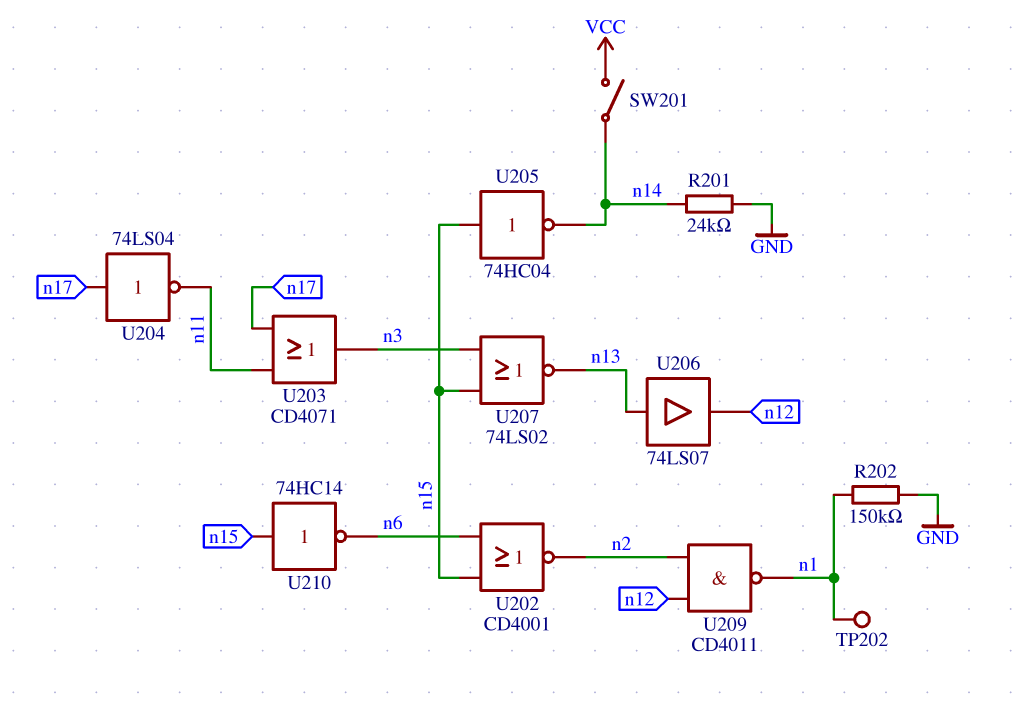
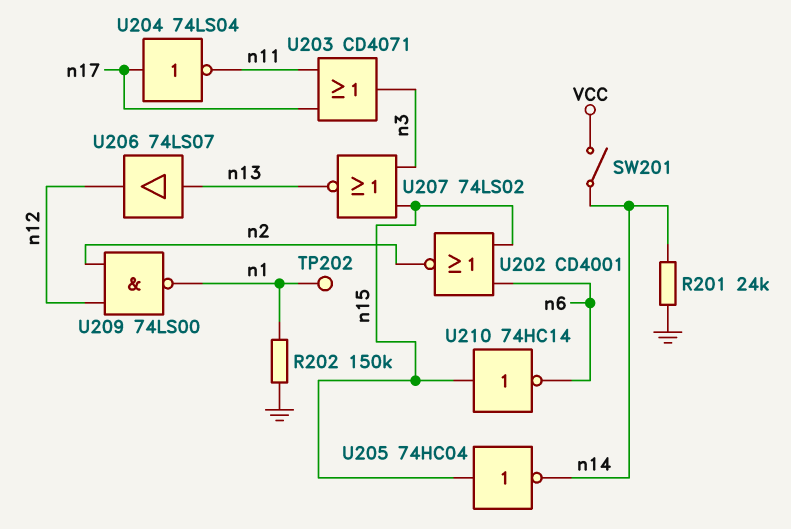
U209: NAND CD4011 (in n2, in n12, out n1) -> NAND 74LS00 (in n2, in n12, out n1)

